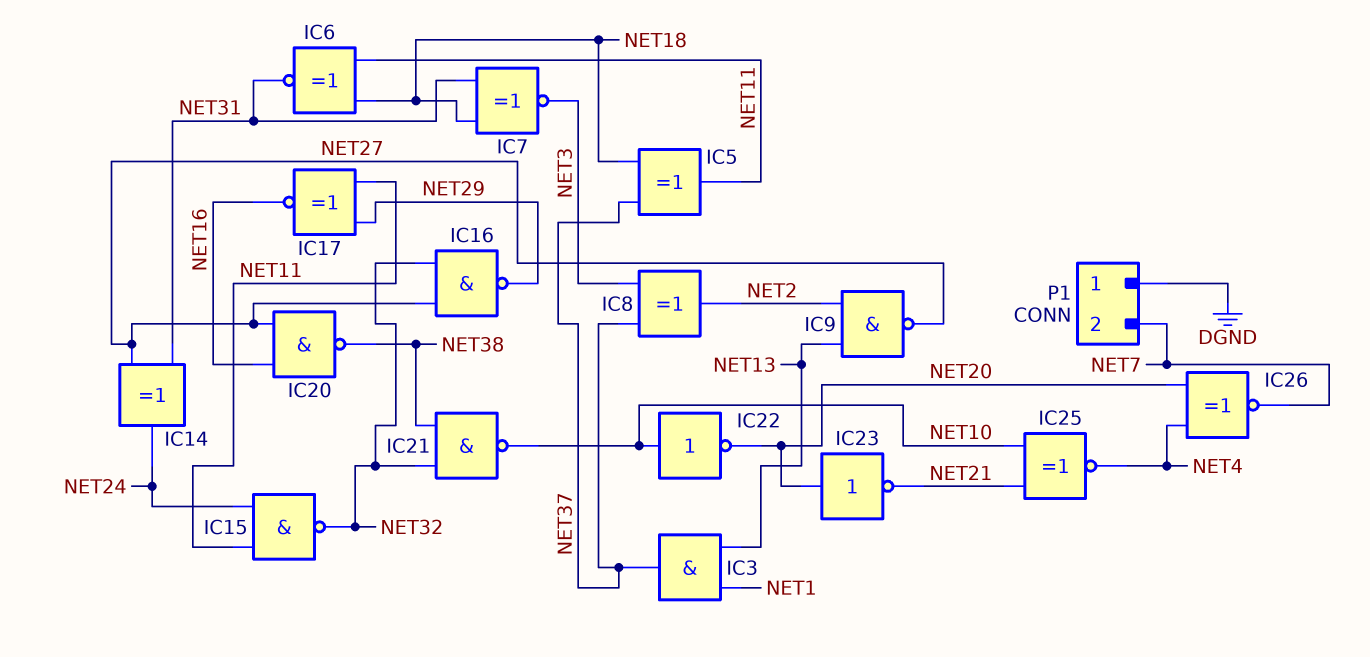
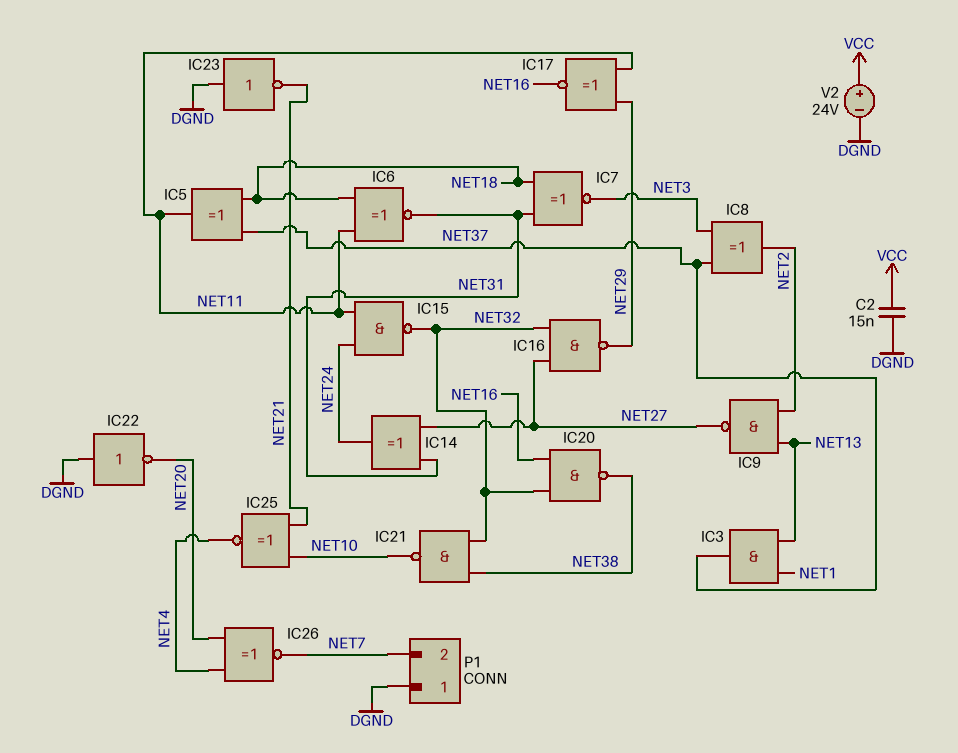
C2: none -> 15nF (DGND, VCC)
IC20: NAND (in NET16, in NET27, out NET38) -> NAND (in NET16, in NET32, out NET38)
IC22: NOT (in NET10, out NET20) -> NOT (in DGND, out NET20)
IC23: NOT (in NET20, out NET21) -> NOT (in DGND, out NET21)
V2: none -> 24V (plus VCC, minus DGND)

